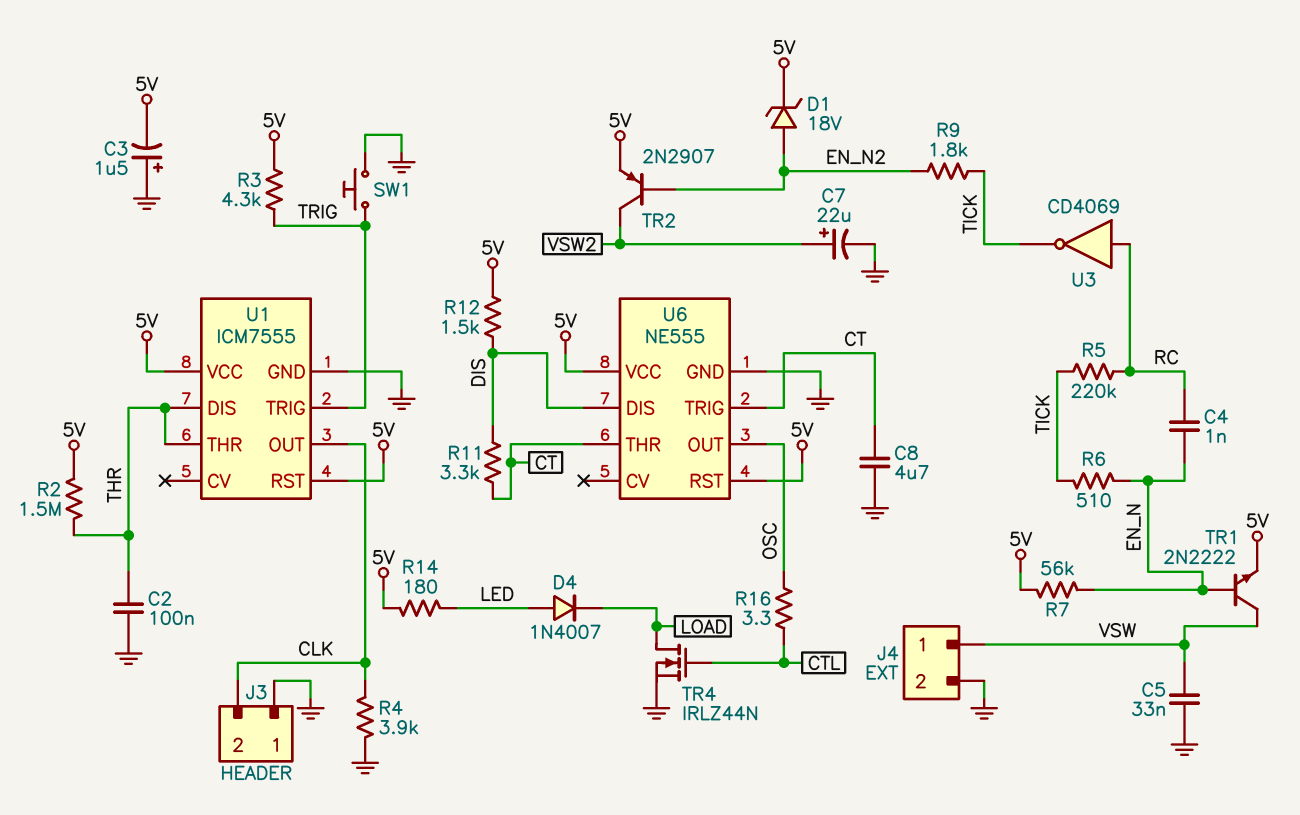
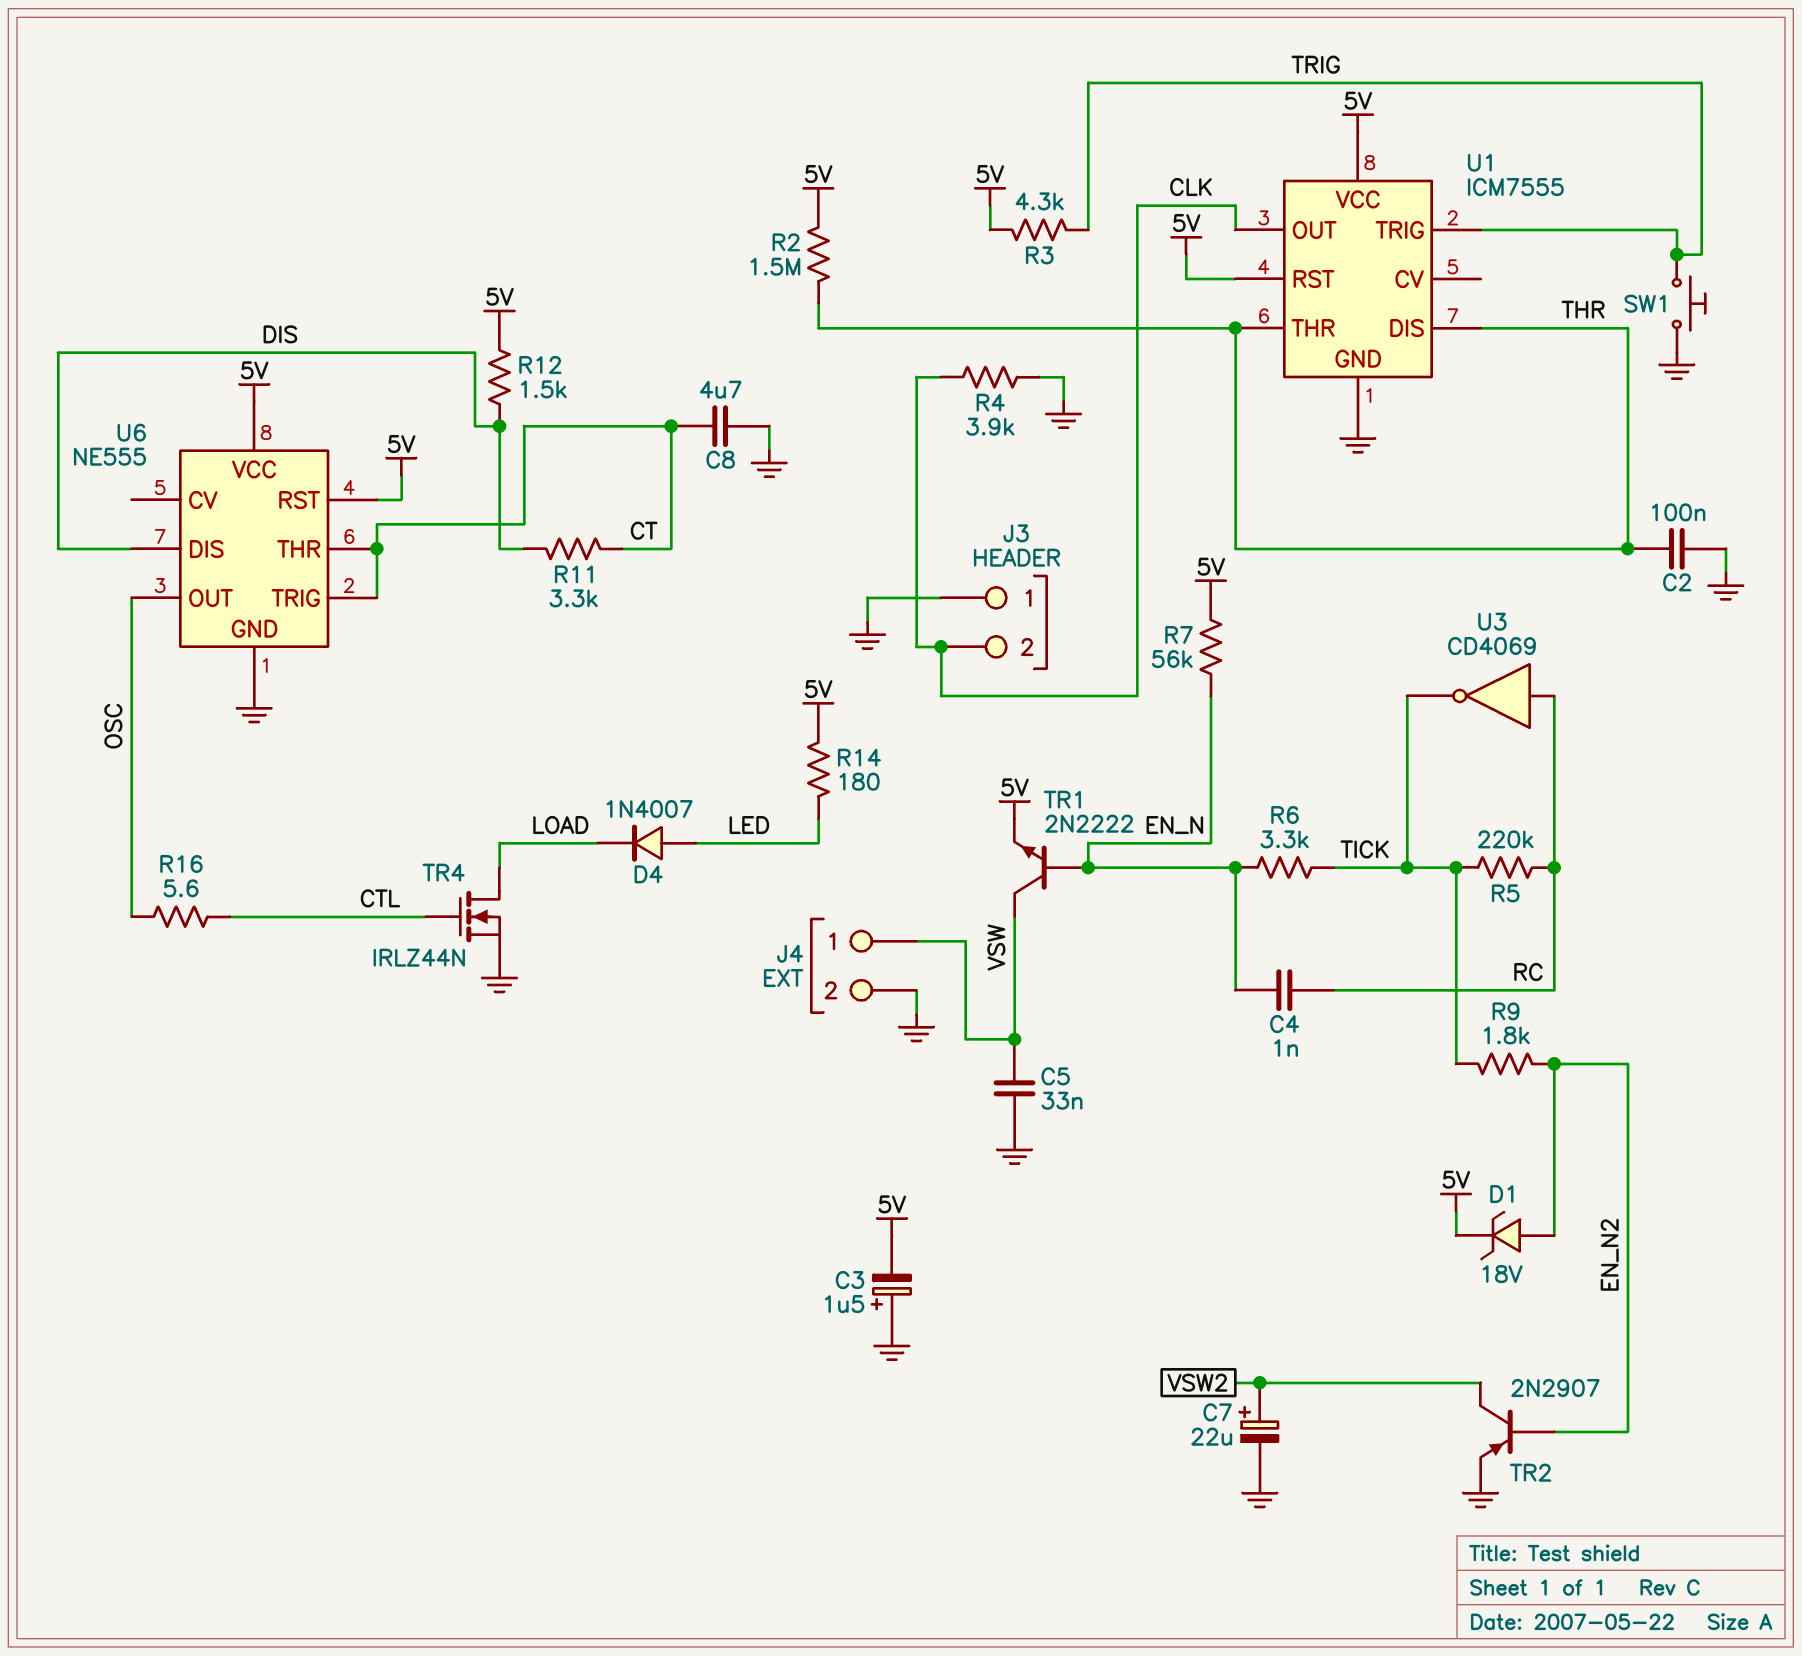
R6: 510 (EN_N, TICK) -> 3.3k (EN_N, TICK)
R16: 3.3 (CTL, OSC) -> 5.6 (CTL, OSC)
TR2: PNP 2N2907 (B EN_N2, C VSW2, E 5V) -> PNP 2N2907 (B EN_N2, C VSW2, E GND)

